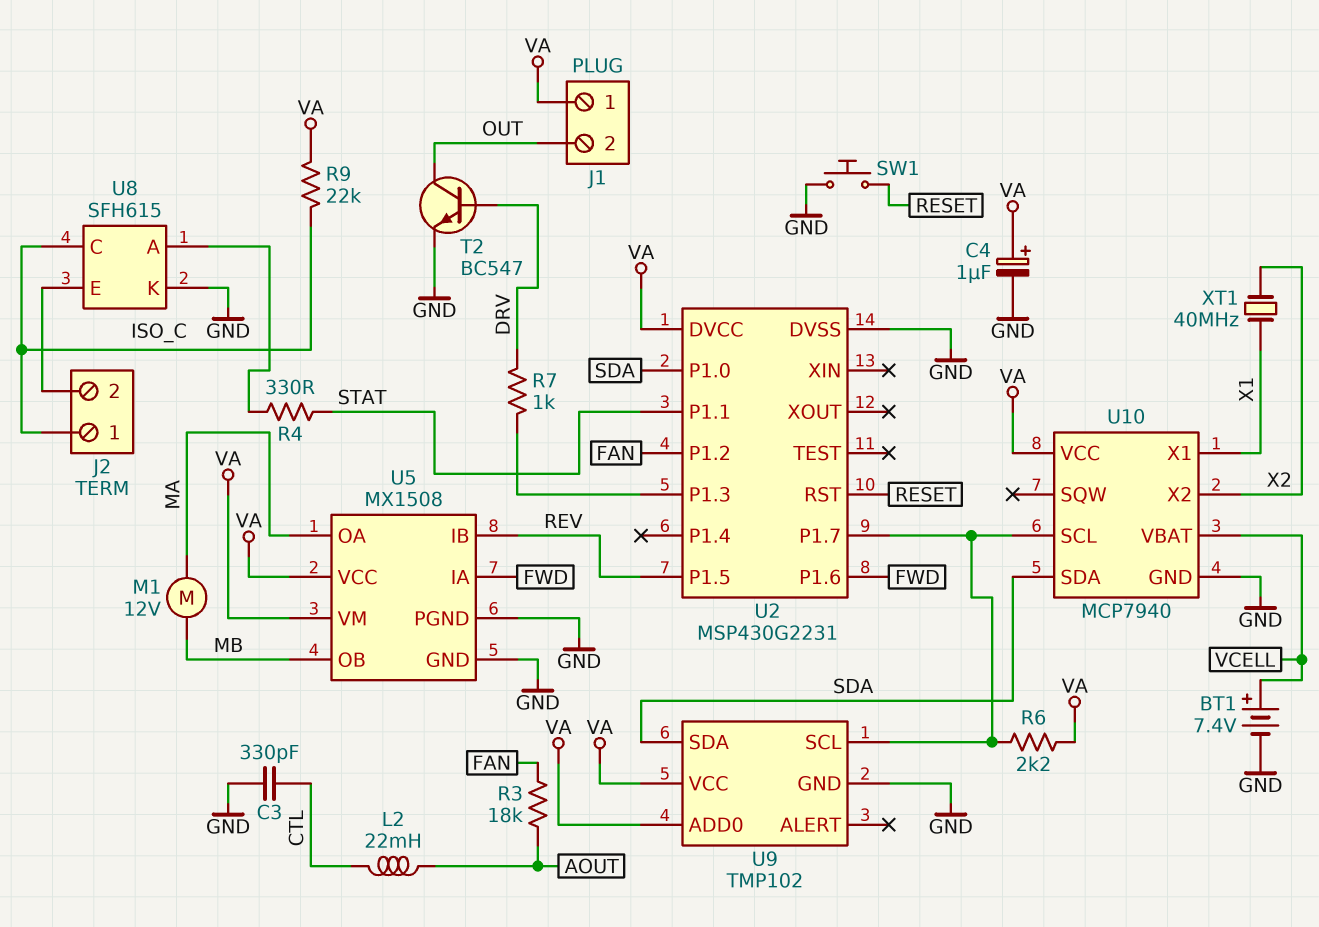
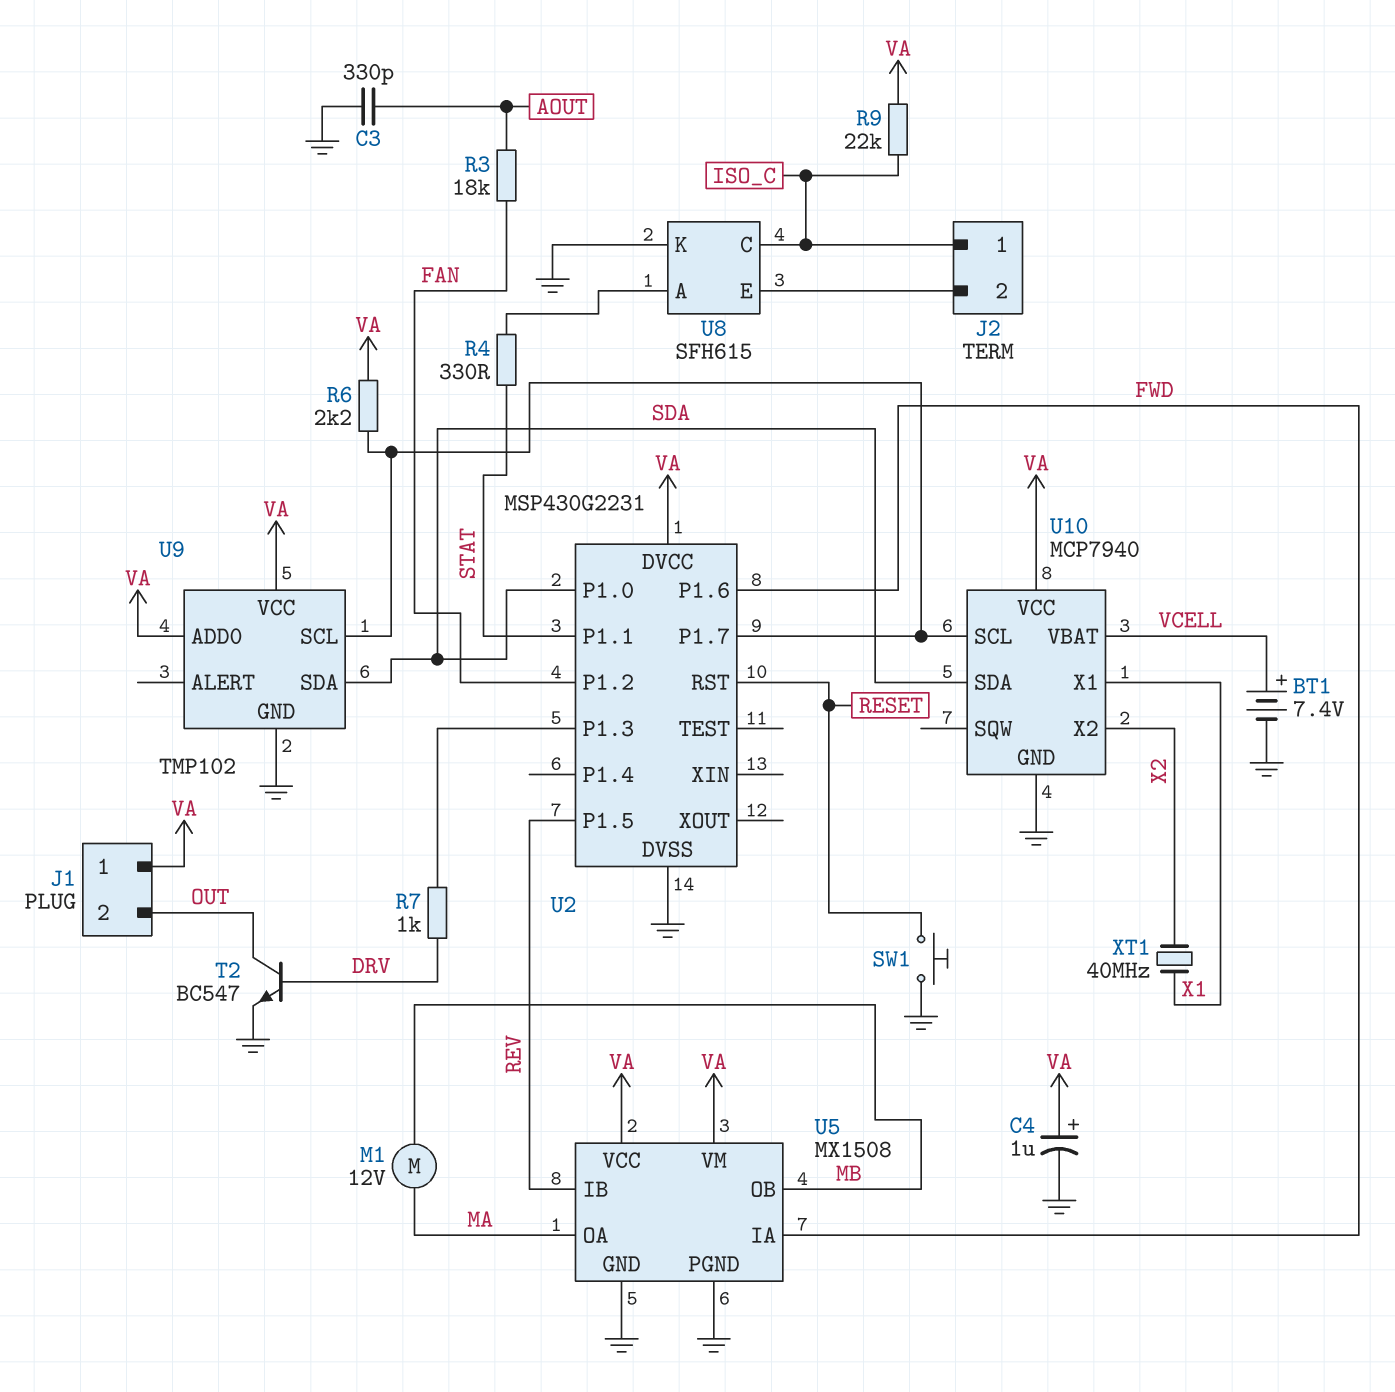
C3: 330pF (CTL, GND) -> 330pF (AOUT, GND)
L2: 22mH (AOUT, CTL) -> none

